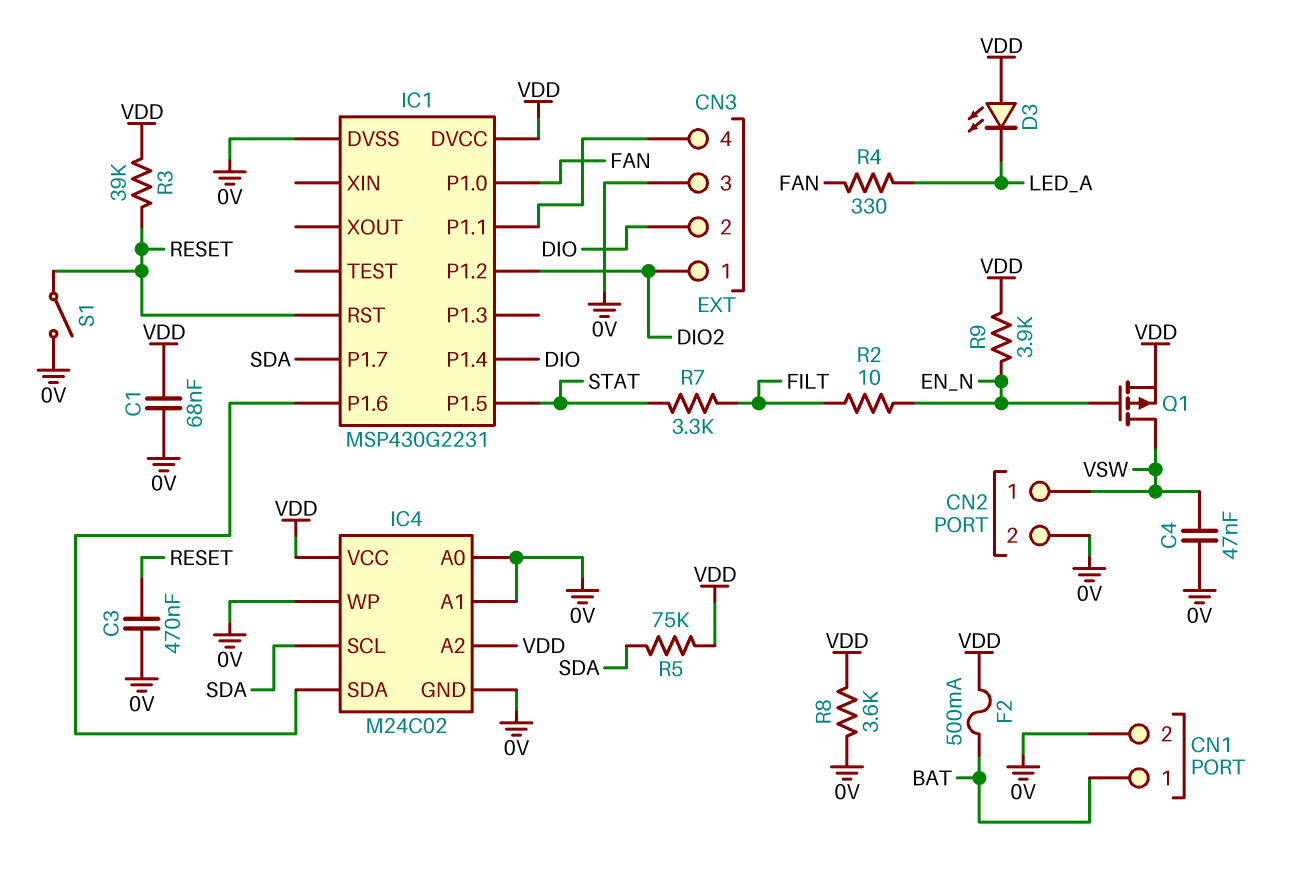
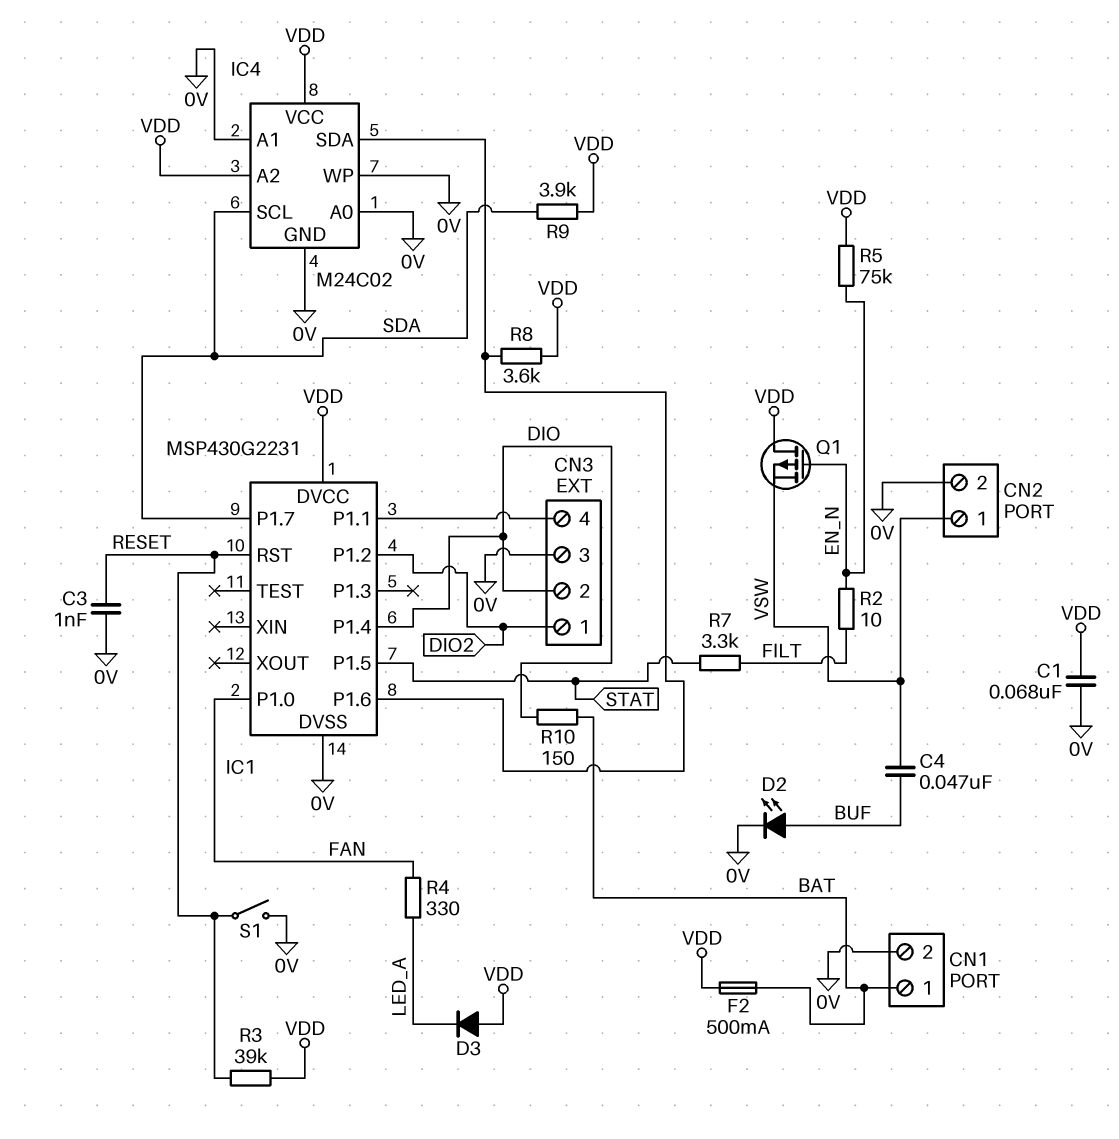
C3: 470nF (0V, RESET) -> 1nF (0V, RESET)
C4: 47nF (0V, VSW) -> 47nF (BUF, VSW)
D2: none -> LED (A BUF, K 0V)
D3: LED (A VDD, K LED_A) -> diode (A VDD, K LED_A)
Q1: PMOS (G EN_N, D VSW, S VDD) -> PMOS (G EN_N, D VDD, S VSW)
R5: 75k (SDA, VDD) -> 75k (EN_N, VDD)
R8: 3.6k (0V, VDD) -> 3.6k (IC1/P1.6, VDD)
R9: 3.9k (EN_N, VDD) -> 3.9k (SDA, VDD)
R10: none -> 150 (BAT, DIO)

